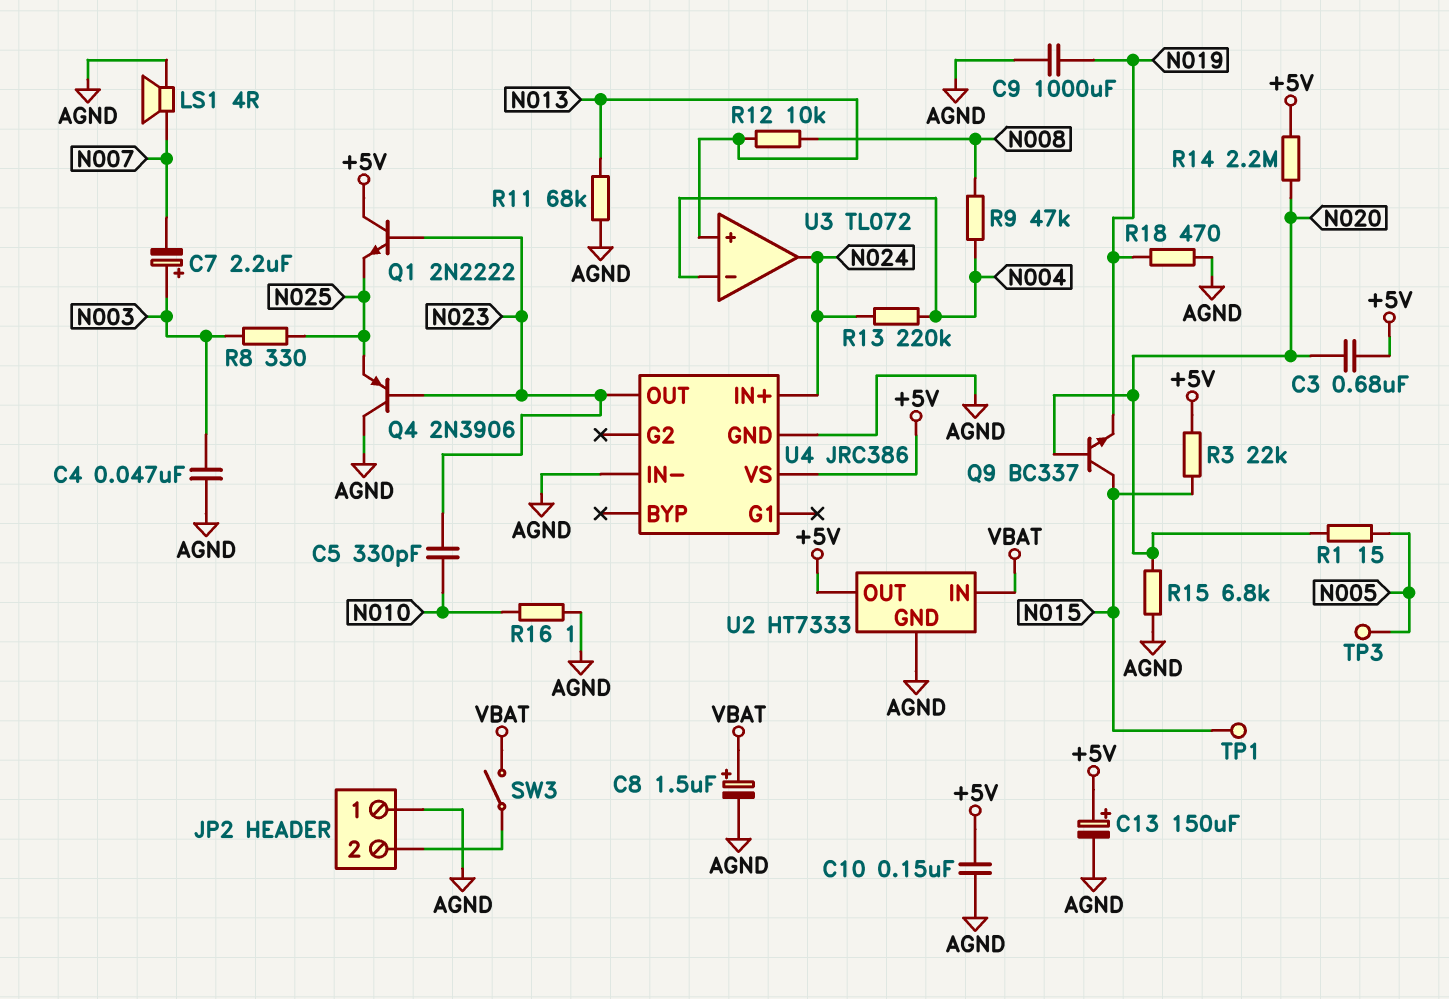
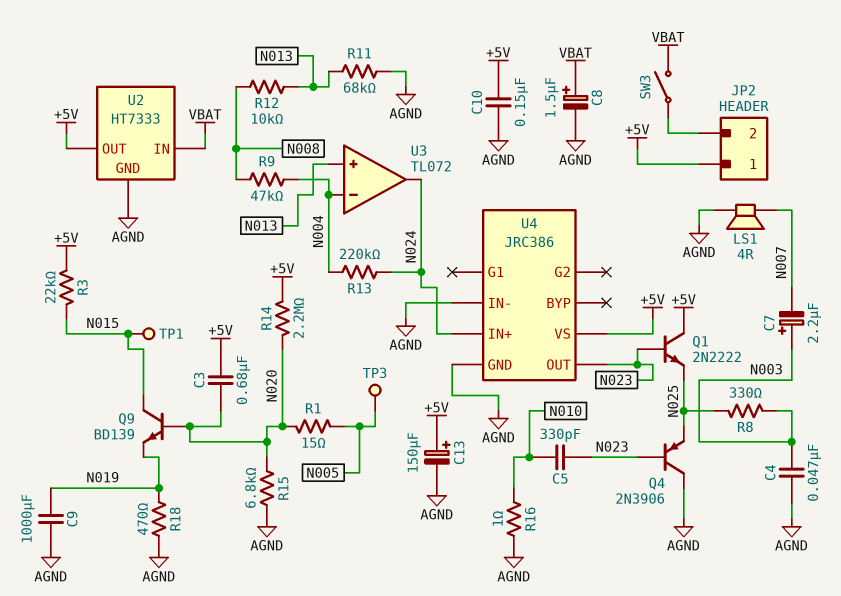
JP2 pin 1: AGND -> +5V
Q9: NPN BC337 (B N020, C N015, E N019) -> NPN BD139 (B N020, C N015, E N019)

